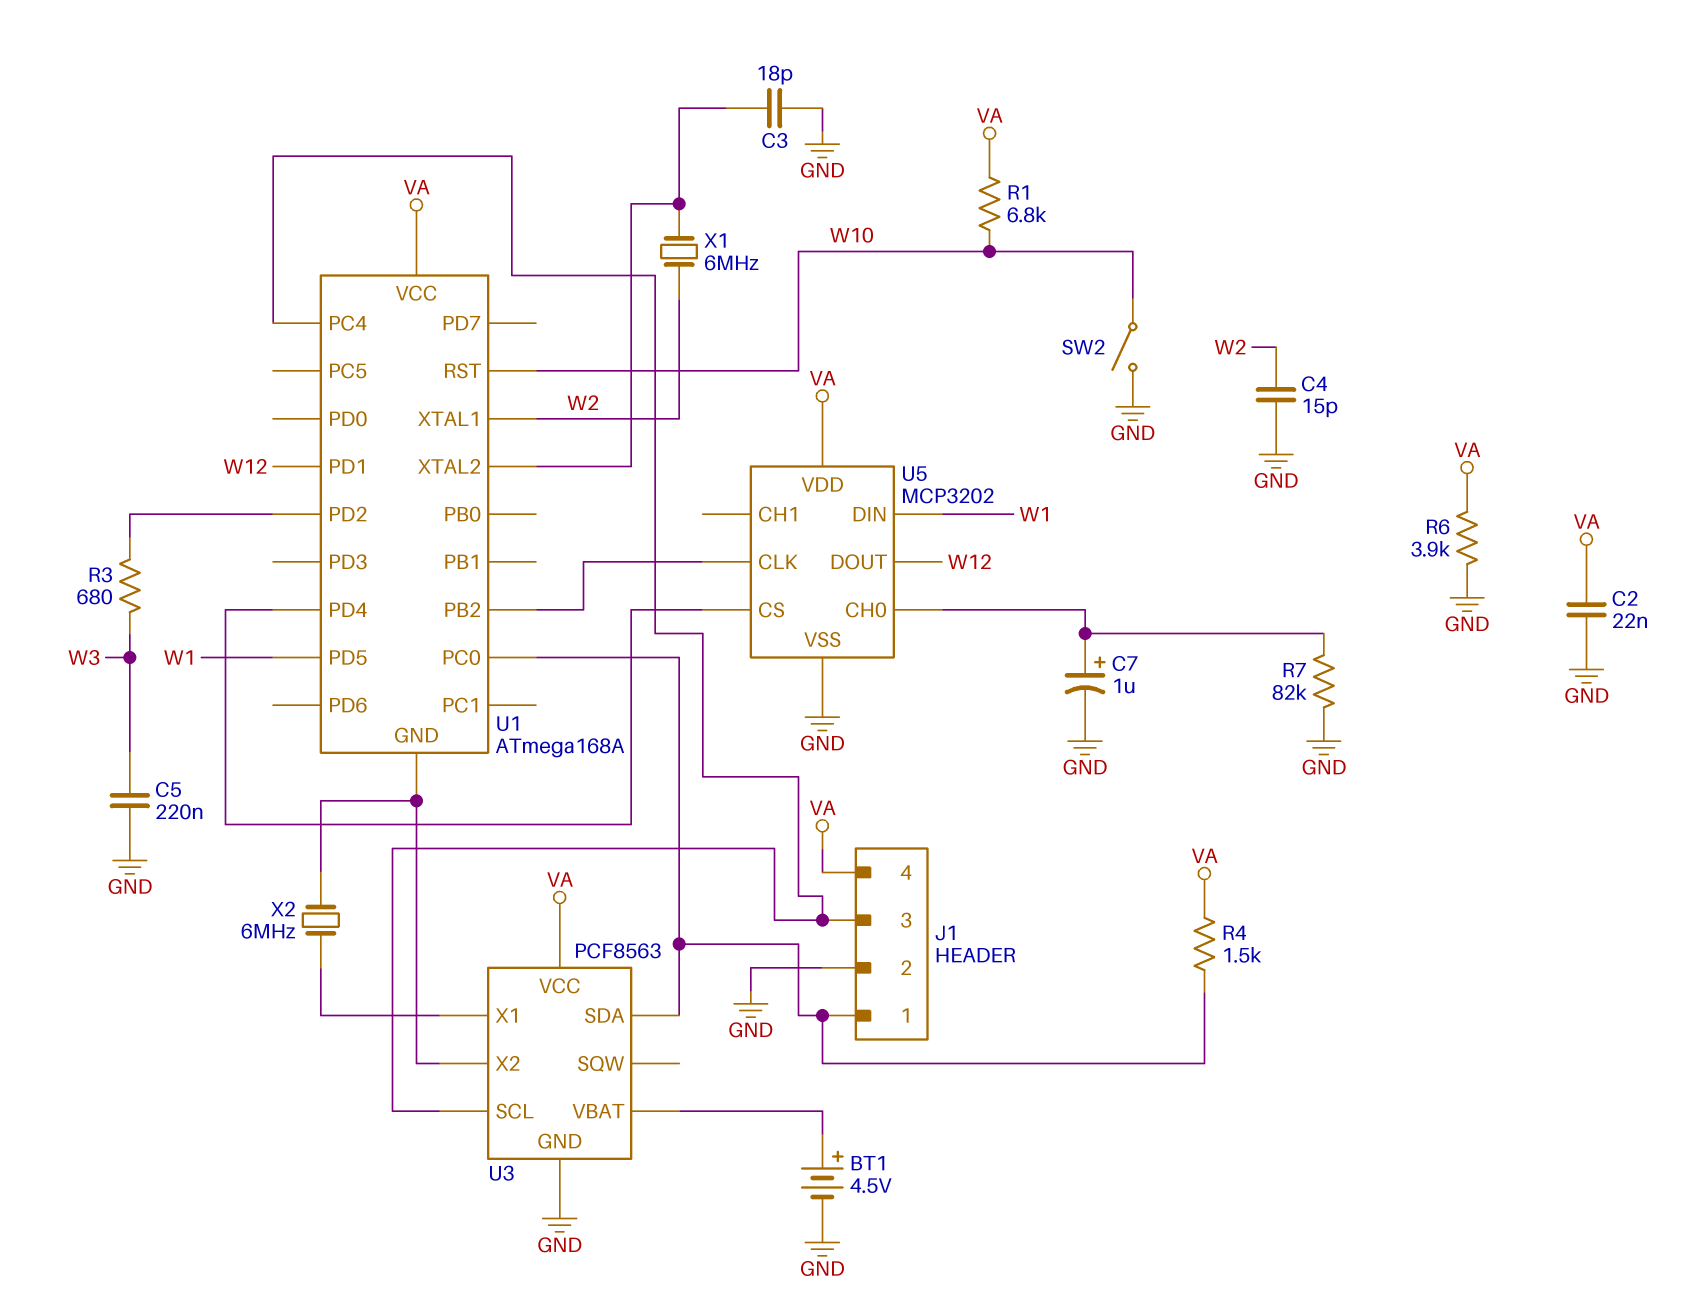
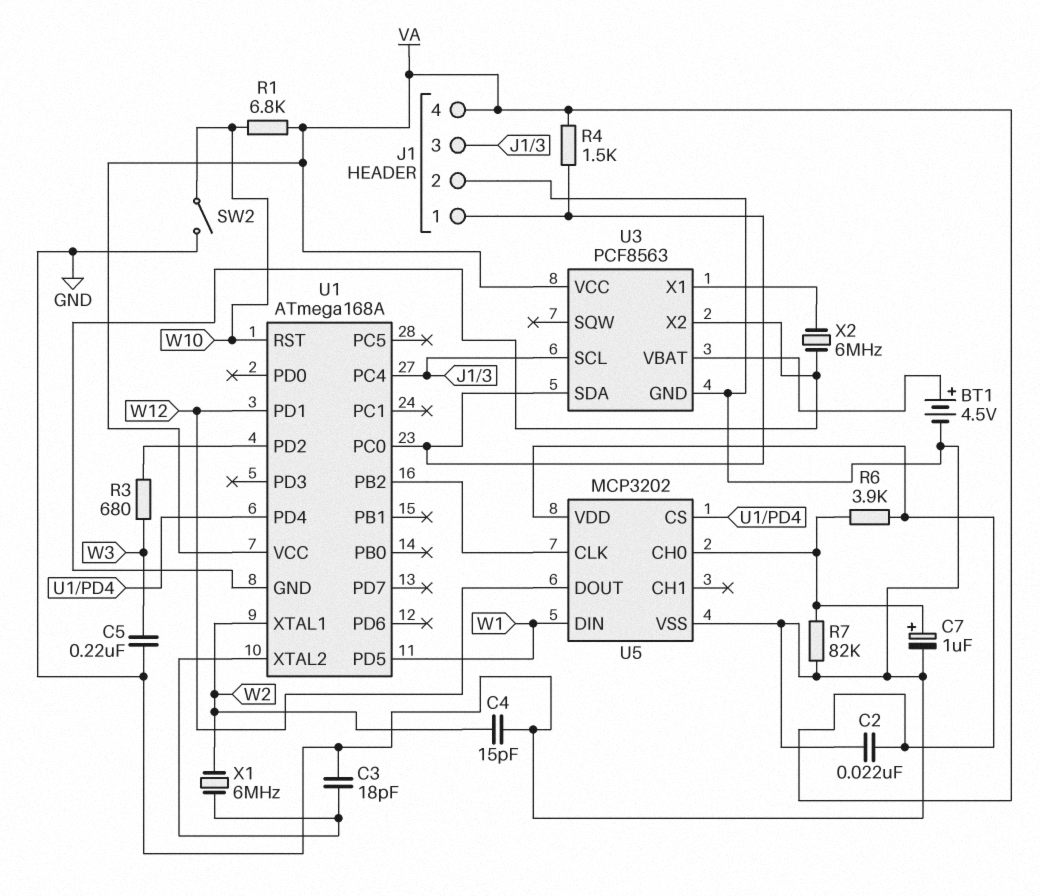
R6: 3.9k (GND, VA) -> 3.9k (U5/CH0, VA)

